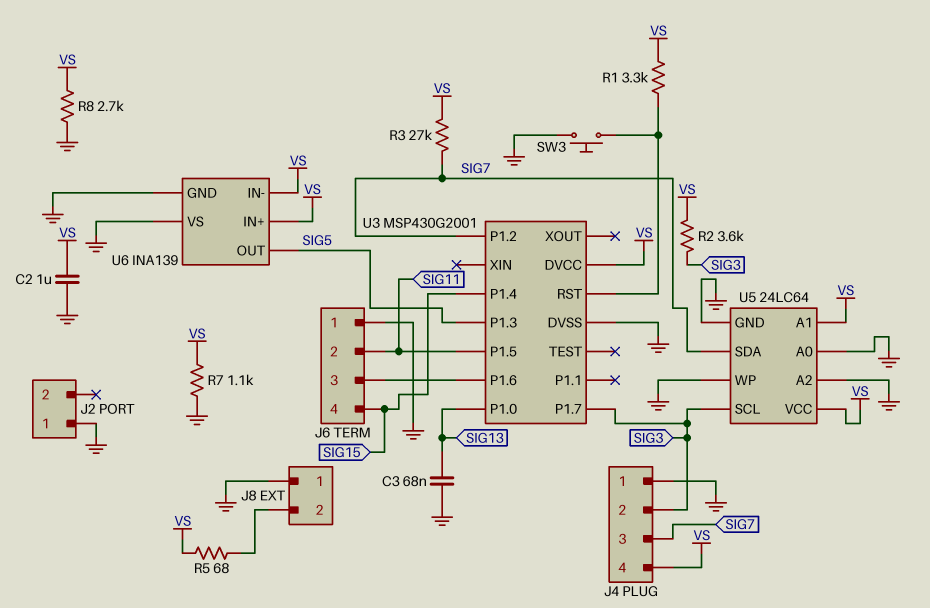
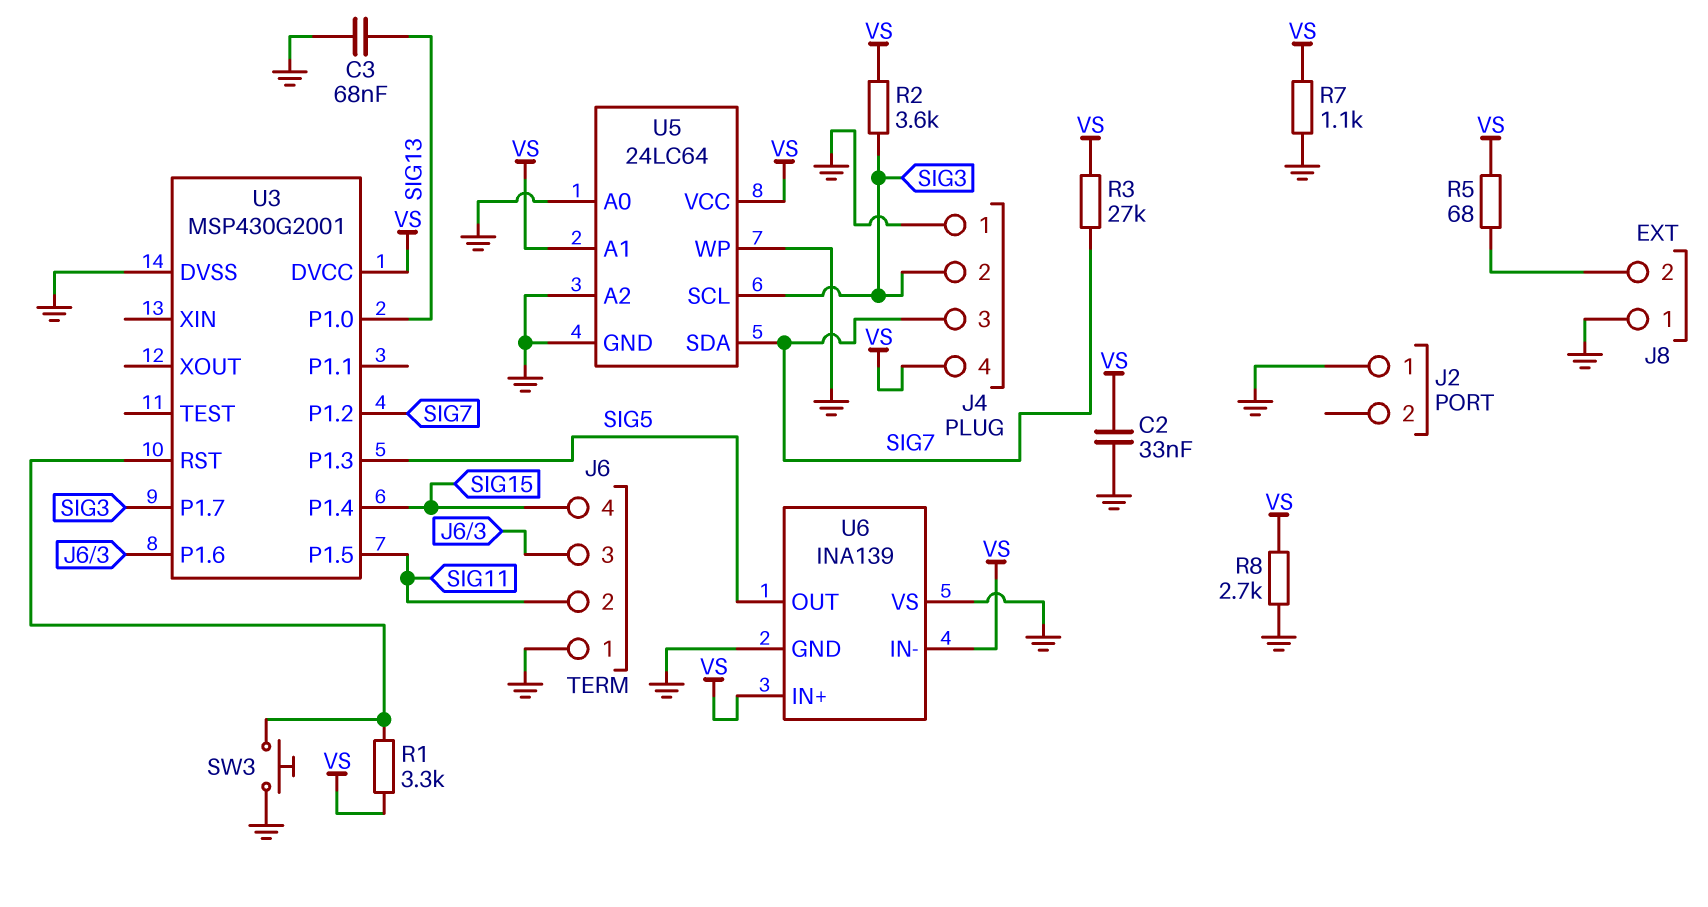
C2: 1uF (GND, VS) -> 33nF (GND, VS)

